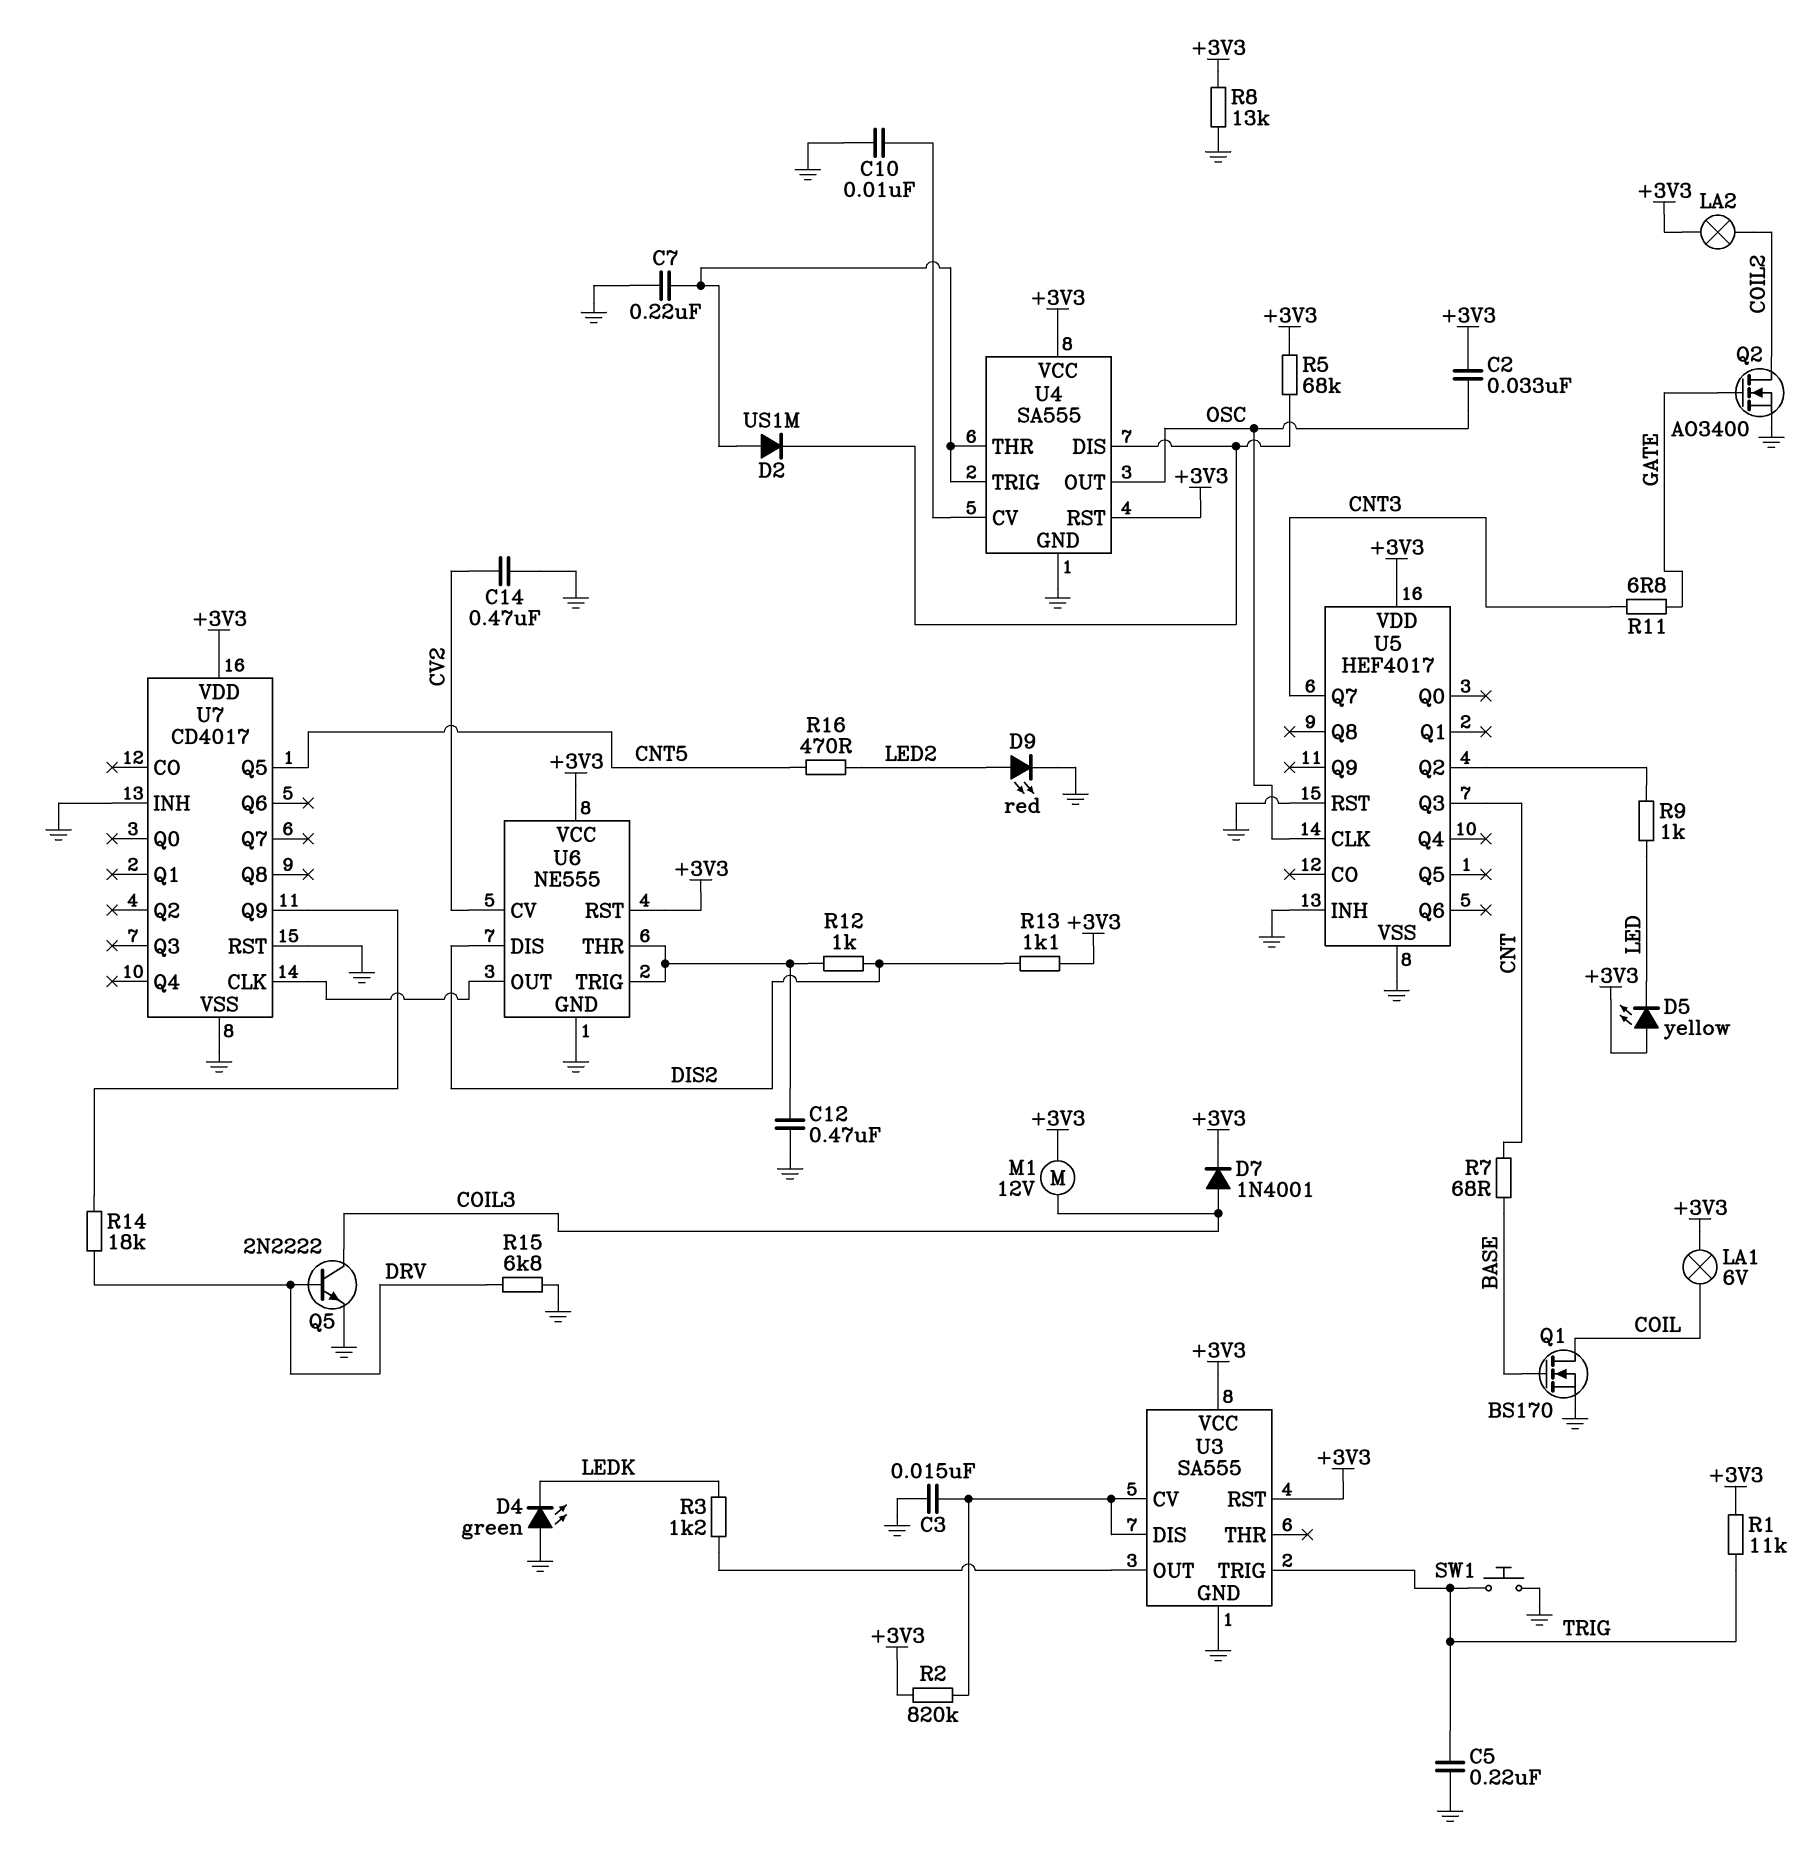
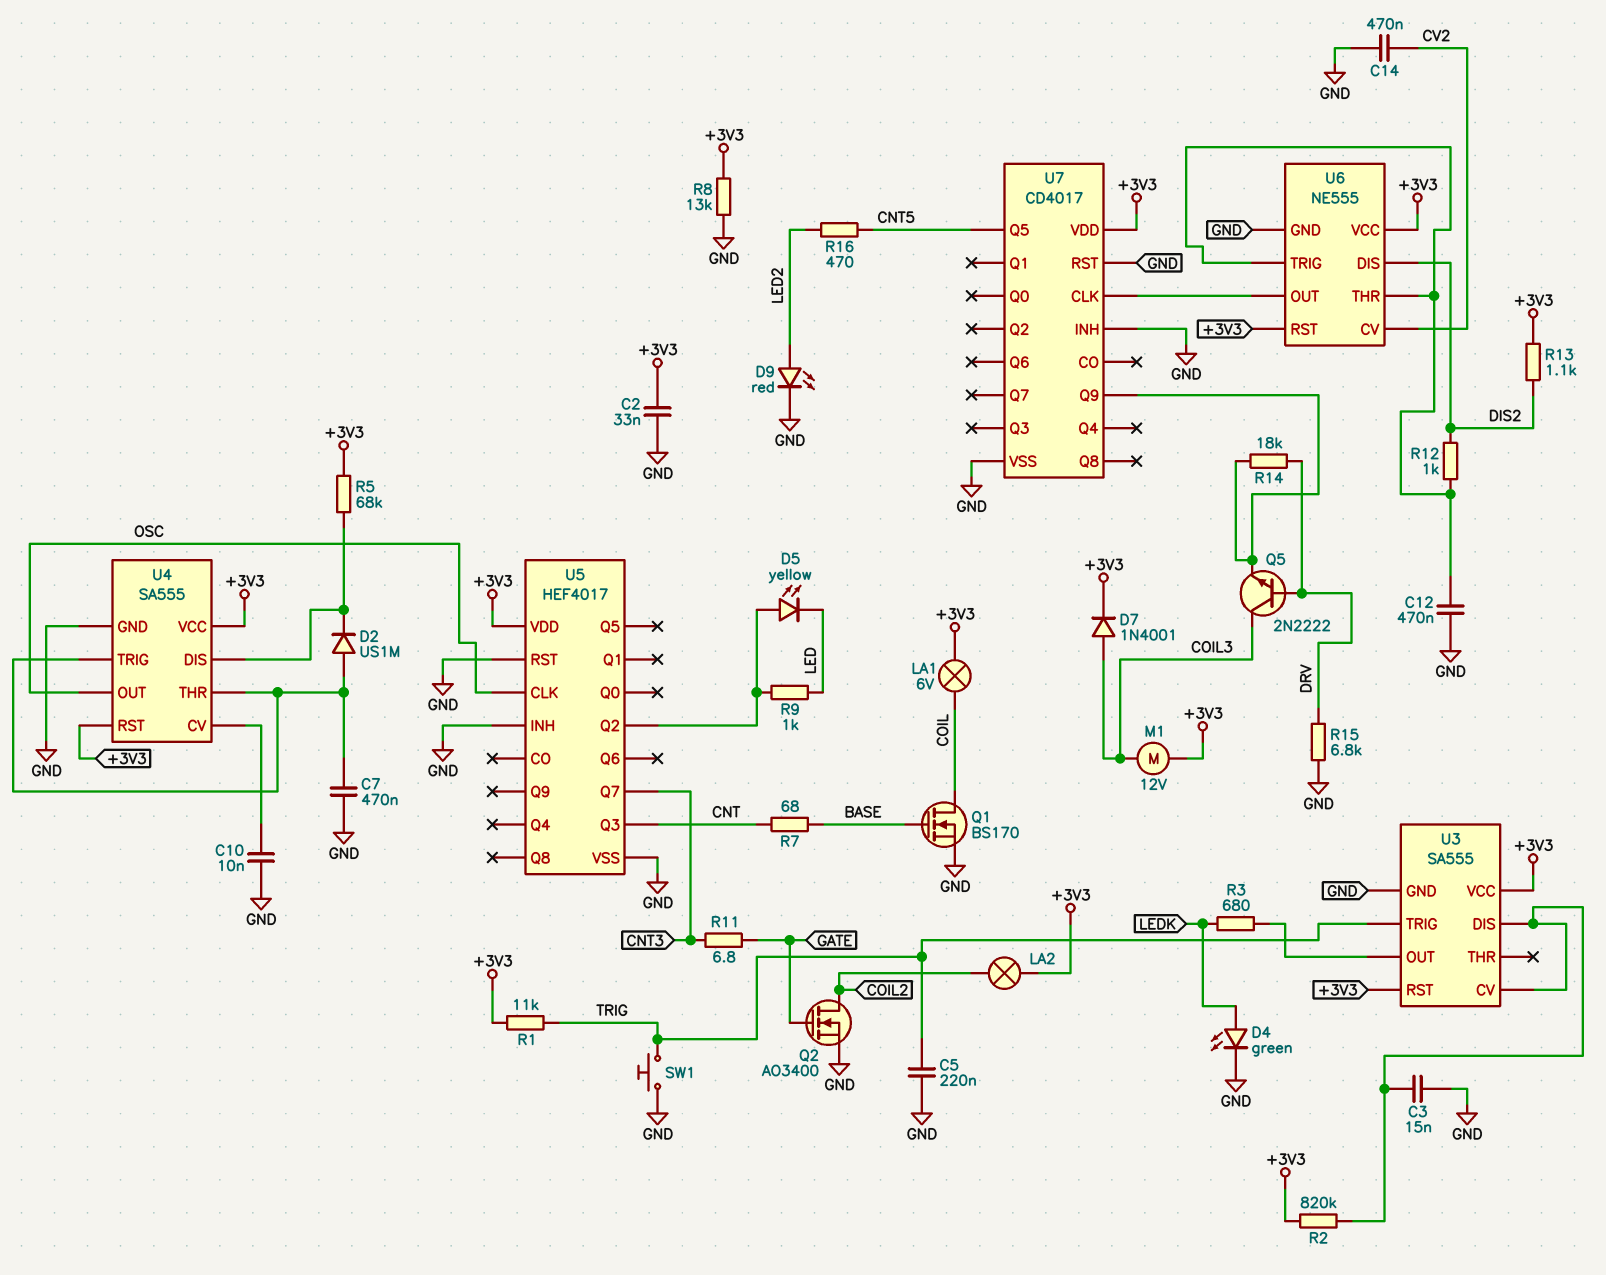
C2: 33nF (+3V3, OSC) -> 33nF (+3V3, GND)
C7: 220nF (GND, U4/THR) -> 470nF (GND, U4/THR)
D4: LED green (A GND, K LEDK) -> LED green (A LEDK, K GND)
D5: LED yellow (A +3V3, K LED) -> LED yellow (A U5/Q2, K LED)
Q5: NPN 2N2222 (B DRV, C COIL3, E GND) -> NPN 2N2222 (B DRV, C COIL3, E U7/Q9)
R3: 1.2k (LEDK, U3/OUT) -> 680 (LEDK, U3/OUT)

